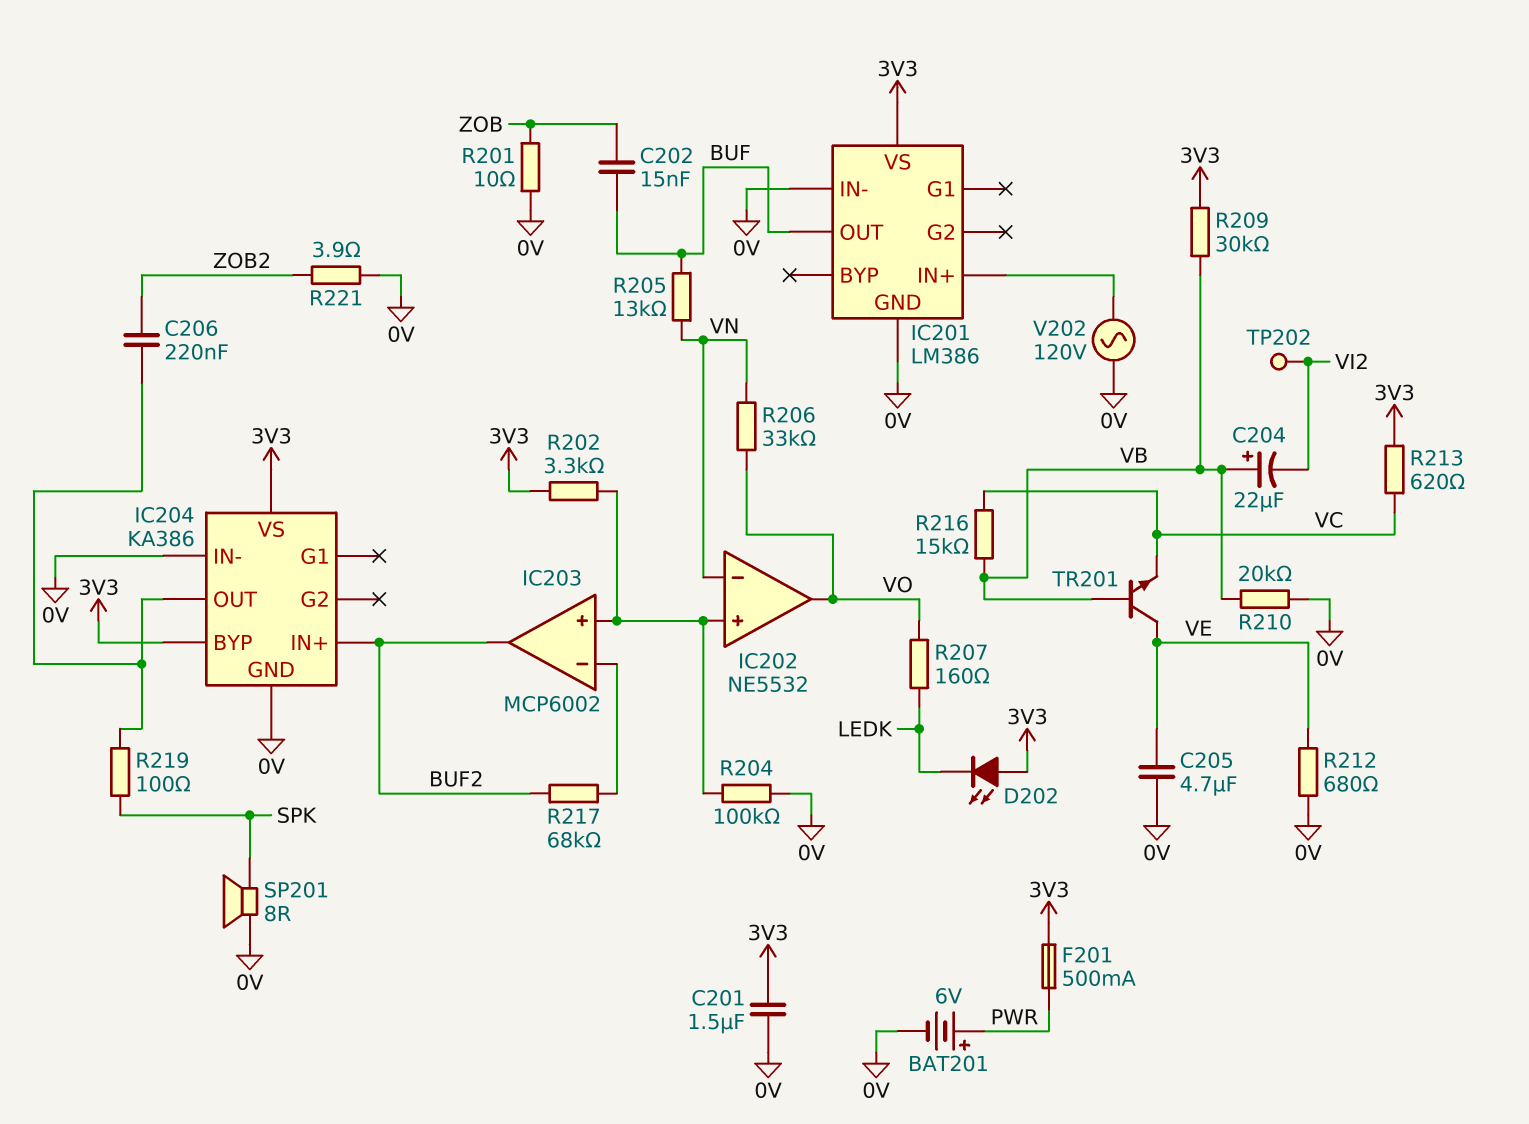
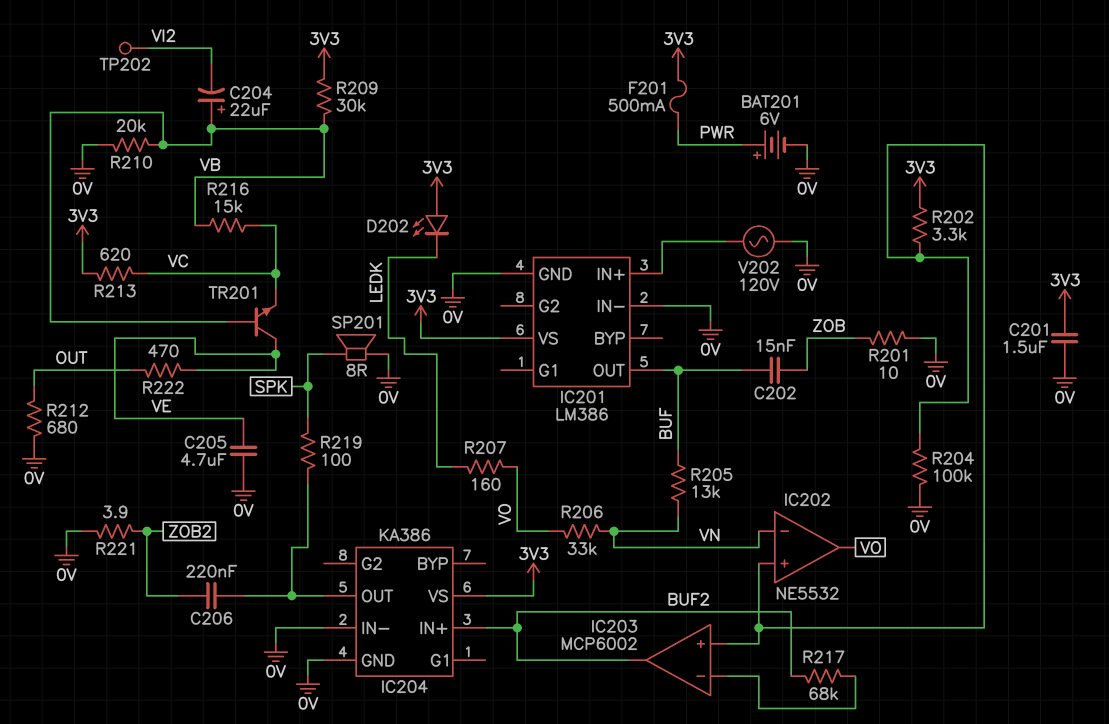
IC204 pin BYP: 3V3 -> none
R212: 680 (0V, VE) -> 680 (0V, OUT)
R222: none -> 470 (OUT, VE)

